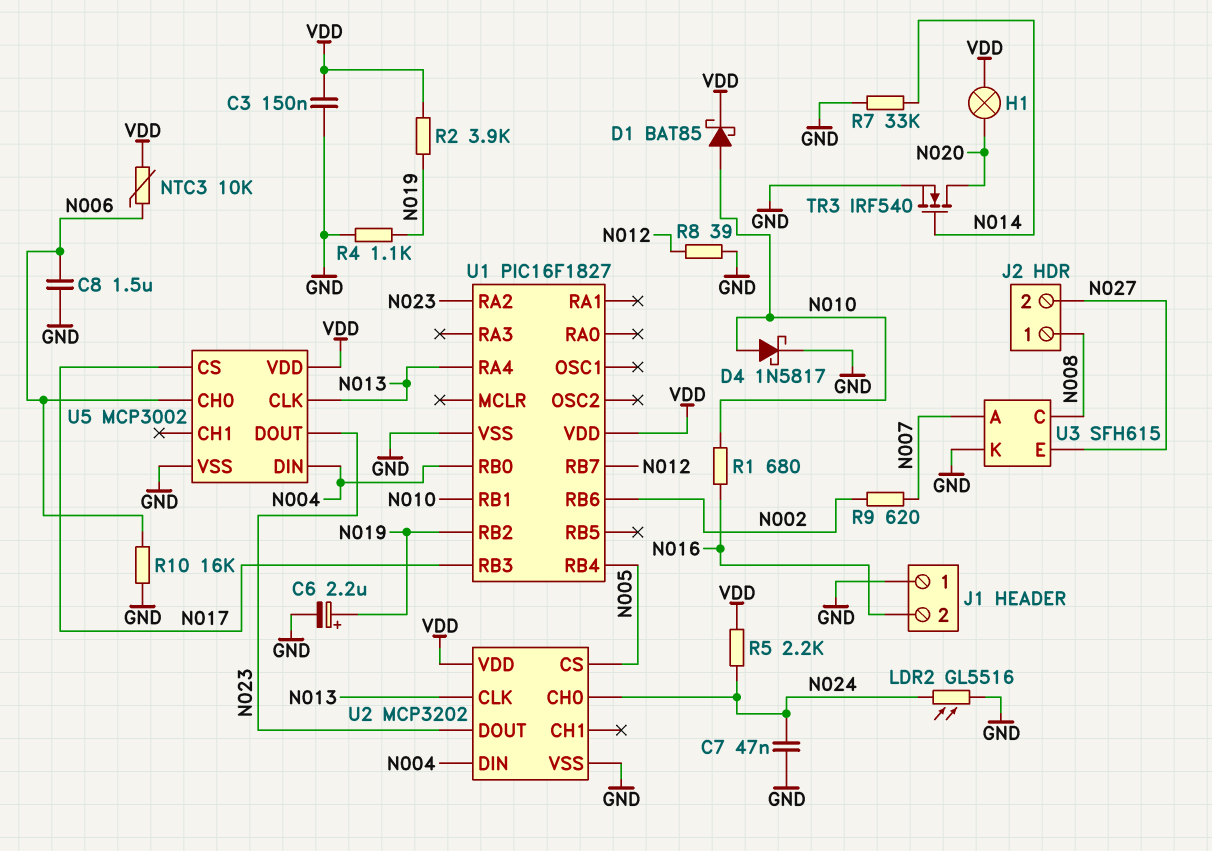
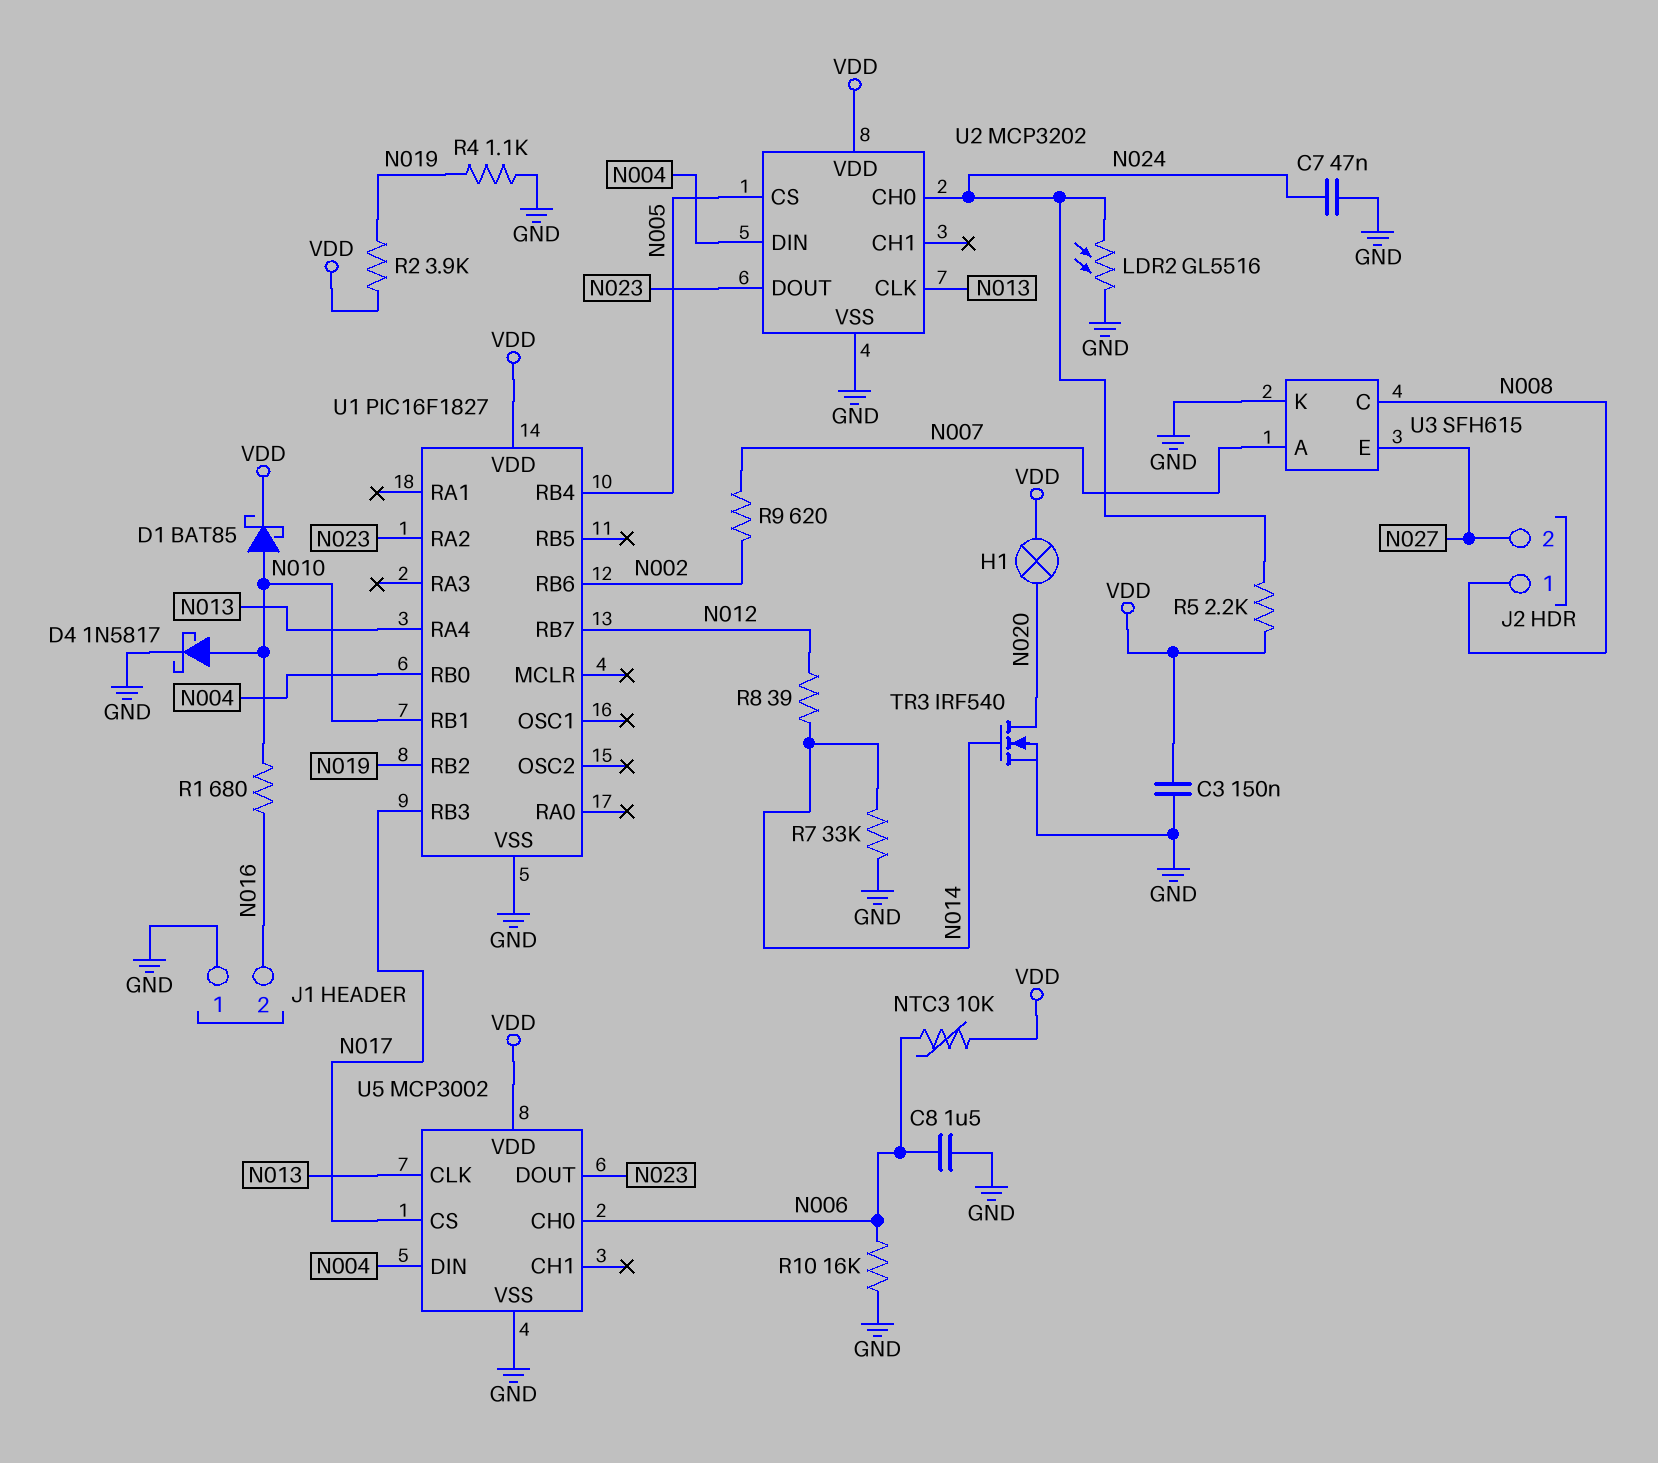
C6: 2.2uF (plus N019, minus GND) -> none
R8: 39 (GND, N012) -> 39 (N012, N014)

